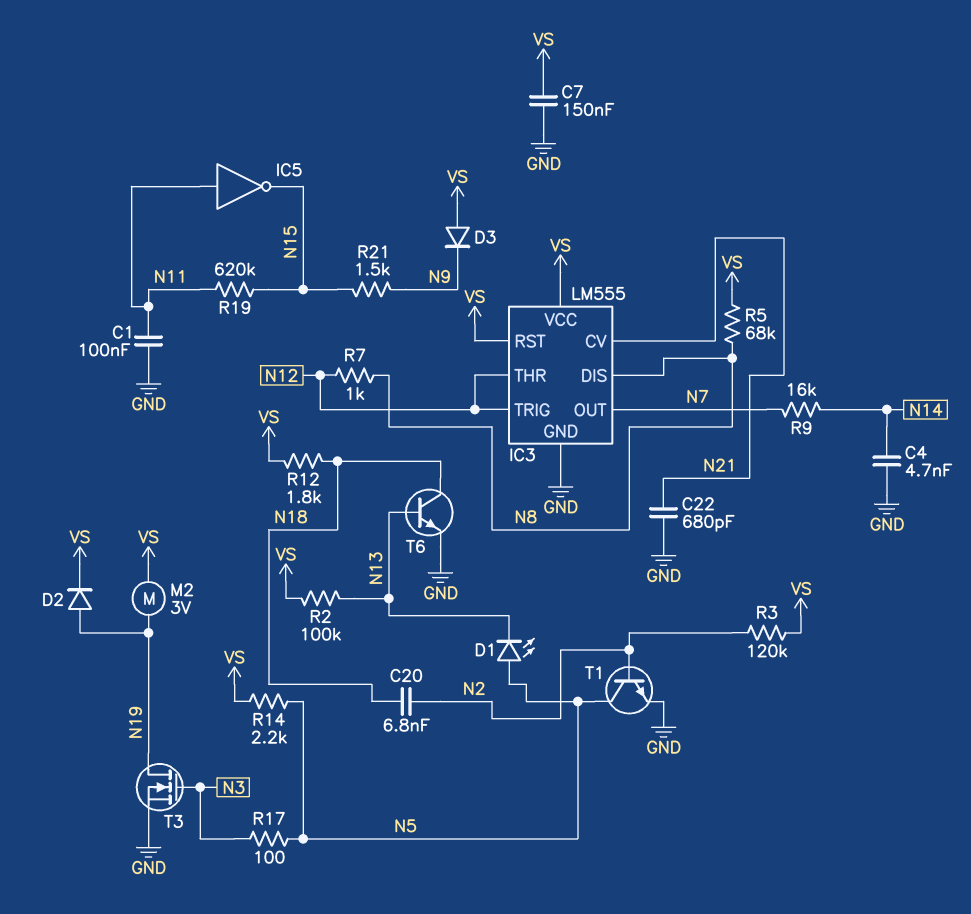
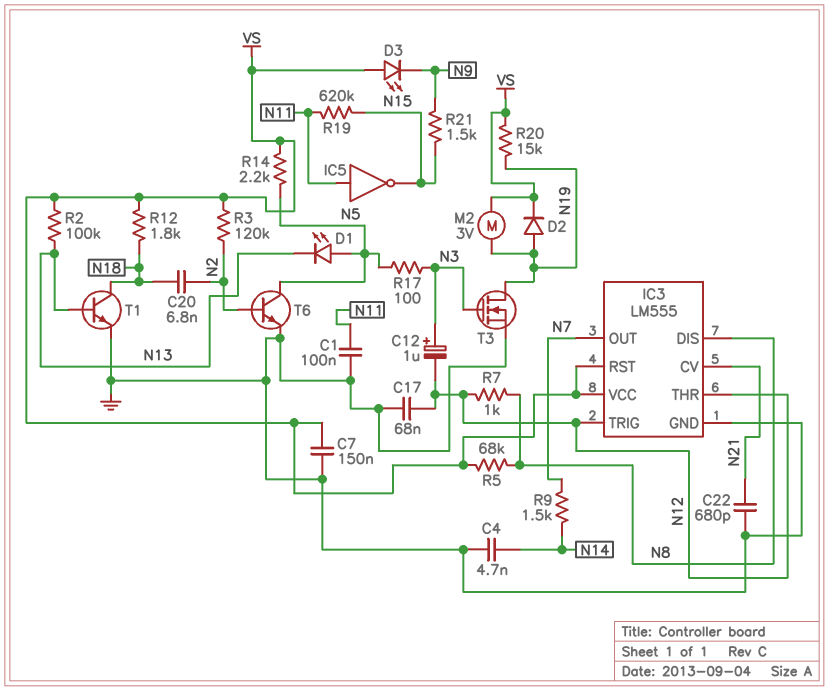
C12: none -> 1uF (plus N3, minus N12)
C17: none -> 68nF (GND, N12)
D3: diode (A VS, K N9) -> LED (A VS, K N9)
R9: 16k (N7, N14) -> 1.5k (N7, N14)
R20: none -> 15k (N19, VS)
T1: NPN (B N2, C N5, E GND) -> NPN (B N13, C N18, E GND)
T6: NPN (B N13, C N18, E GND) -> NPN (B N2, C N5, E GND)

